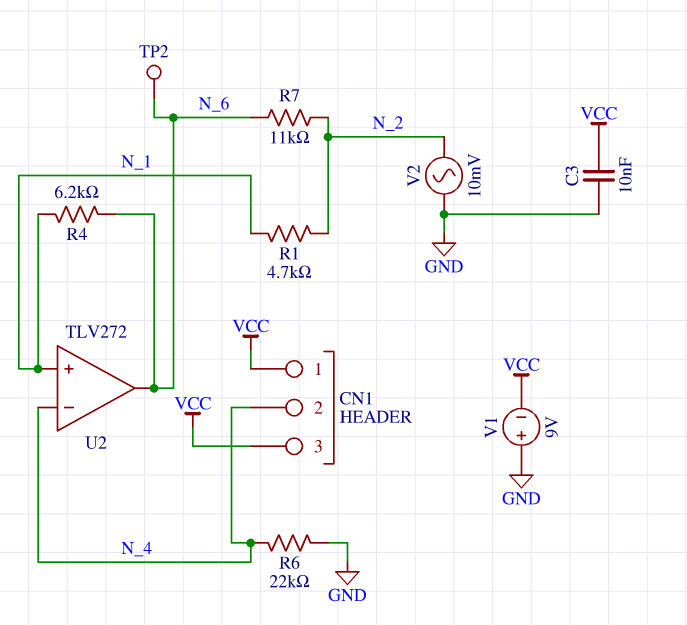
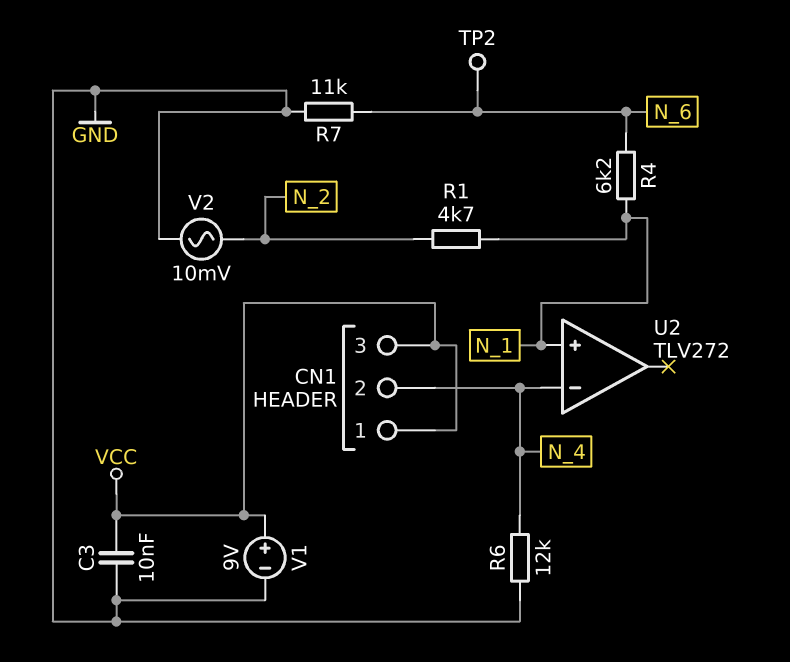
R6: 22k (GND, N_4) -> 12k (GND, N_4)
R7: 11k (N_2, N_6) -> 11k (GND, N_6)
U2 pin out: N_6 -> none
V1: 9V (plus GND, minus VCC) -> 9V (plus VCC, minus GND)

